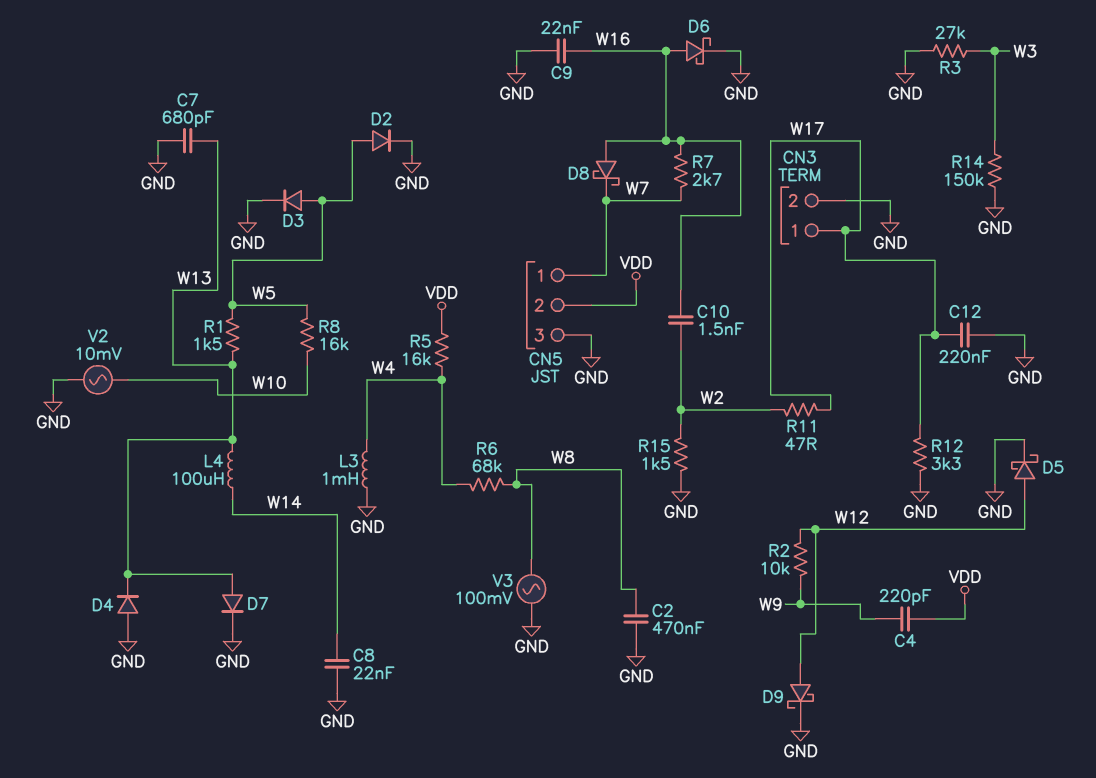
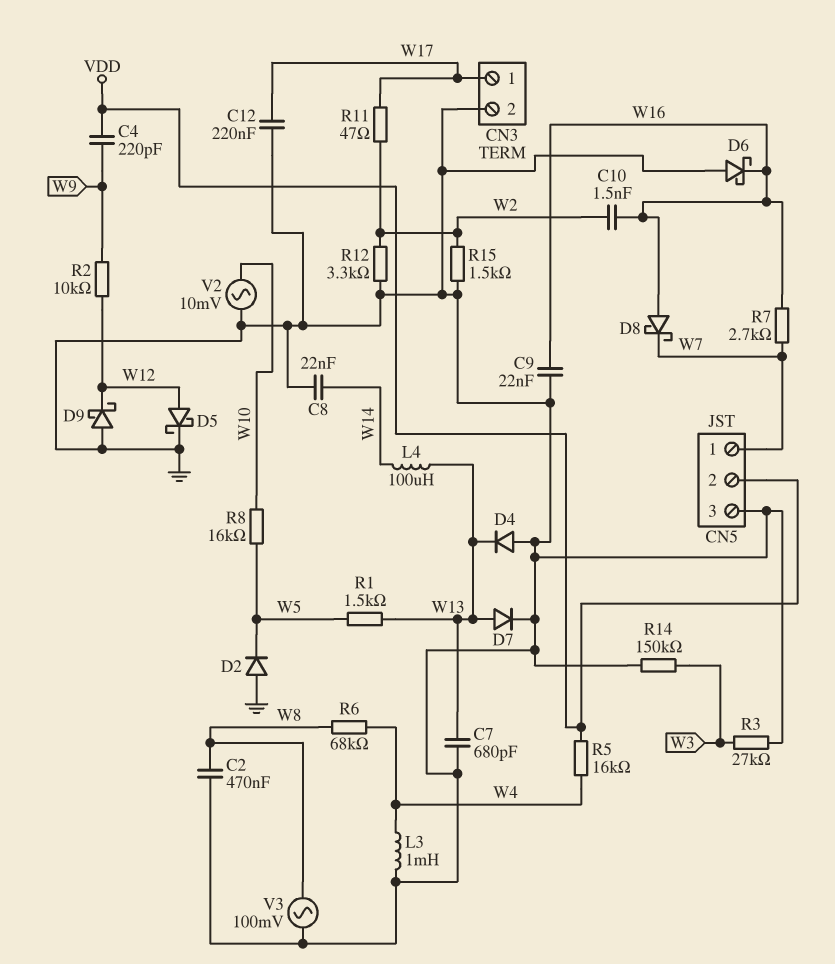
D2: diode (A W5, K GND) -> diode (A GND, K W5)
D3: diode (A W5, K GND) -> none
D6: schottky (A W16, K GND) -> schottky (A GND, K W16)
D9: schottky (A W12, K GND) -> schottky (A GND, K W12)
R12: 3.3k (GND, W17) -> 3.3k (GND, W2)

